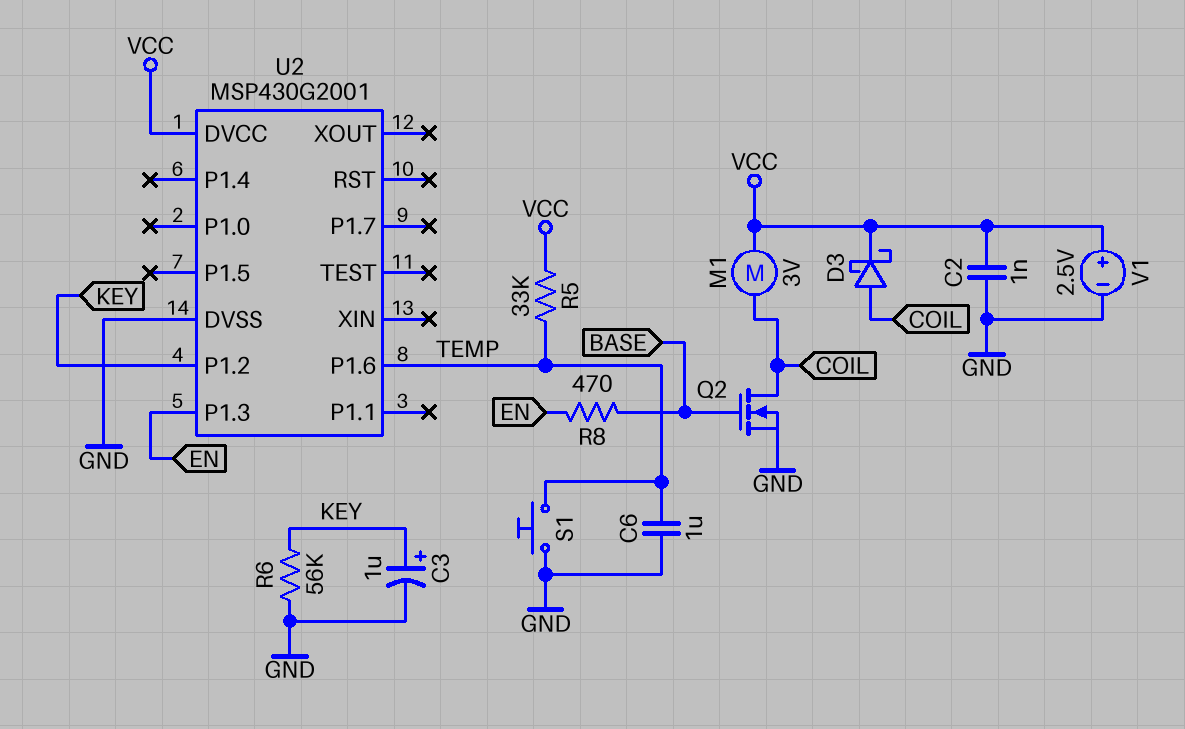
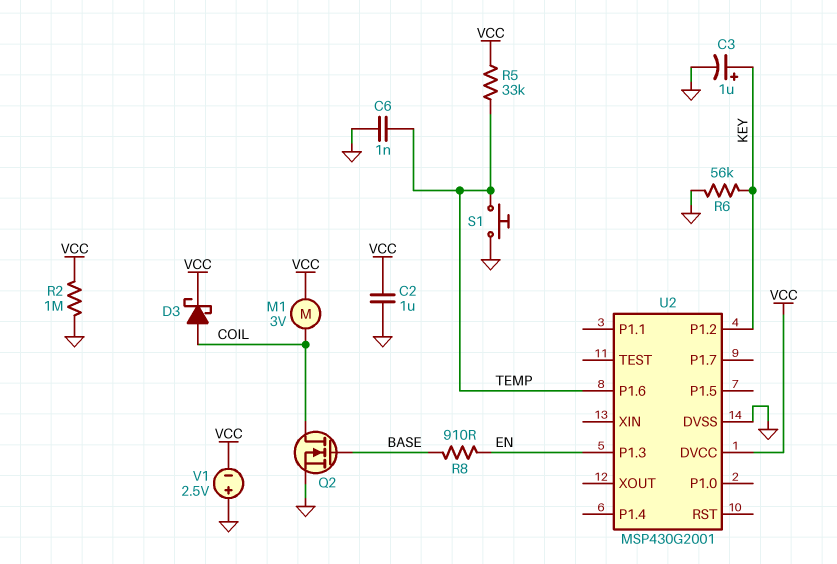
C2: 1nF (GND, VCC) -> 1uF (GND, VCC)
C6: 1uF (GND, TEMP) -> 1nF (GND, TEMP)
R2: none -> 1M (GND, VCC)
R8: 470 (BASE, EN) -> 910 (BASE, EN)
V1: 2.5V (plus VCC, minus GND) -> 2.5V (plus GND, minus VCC)

